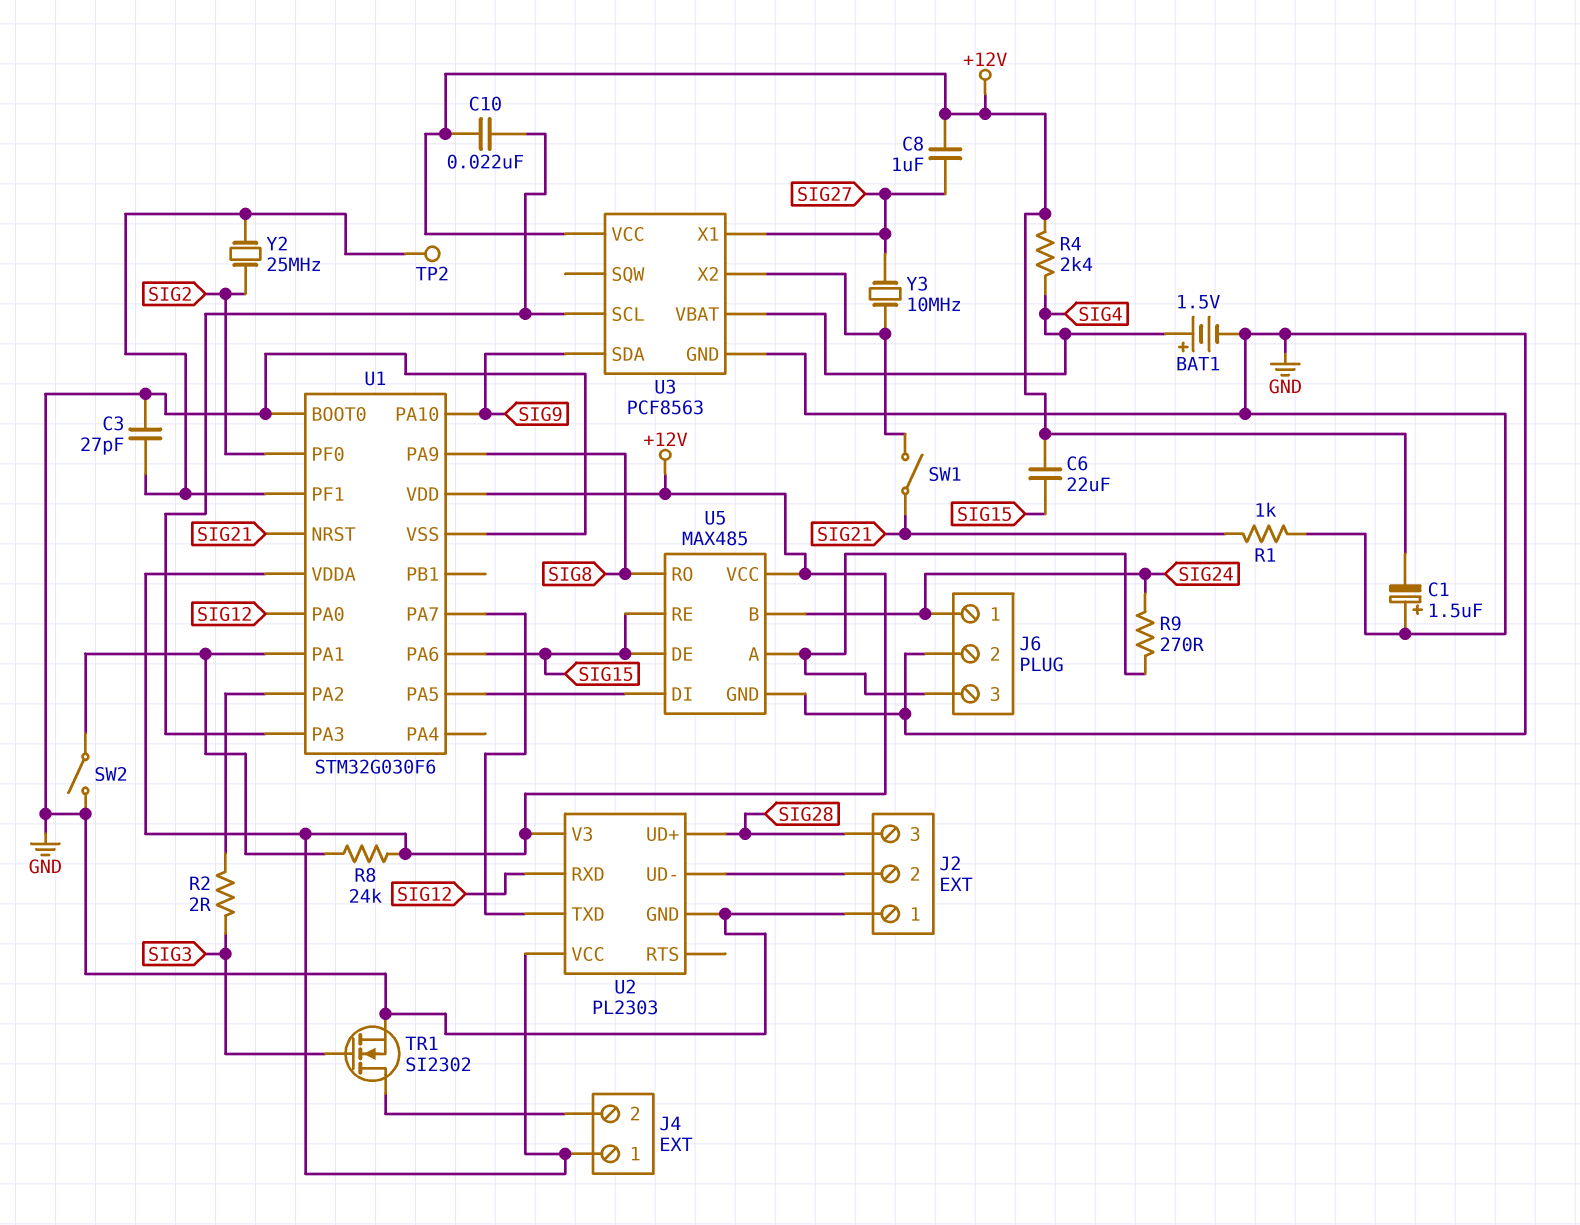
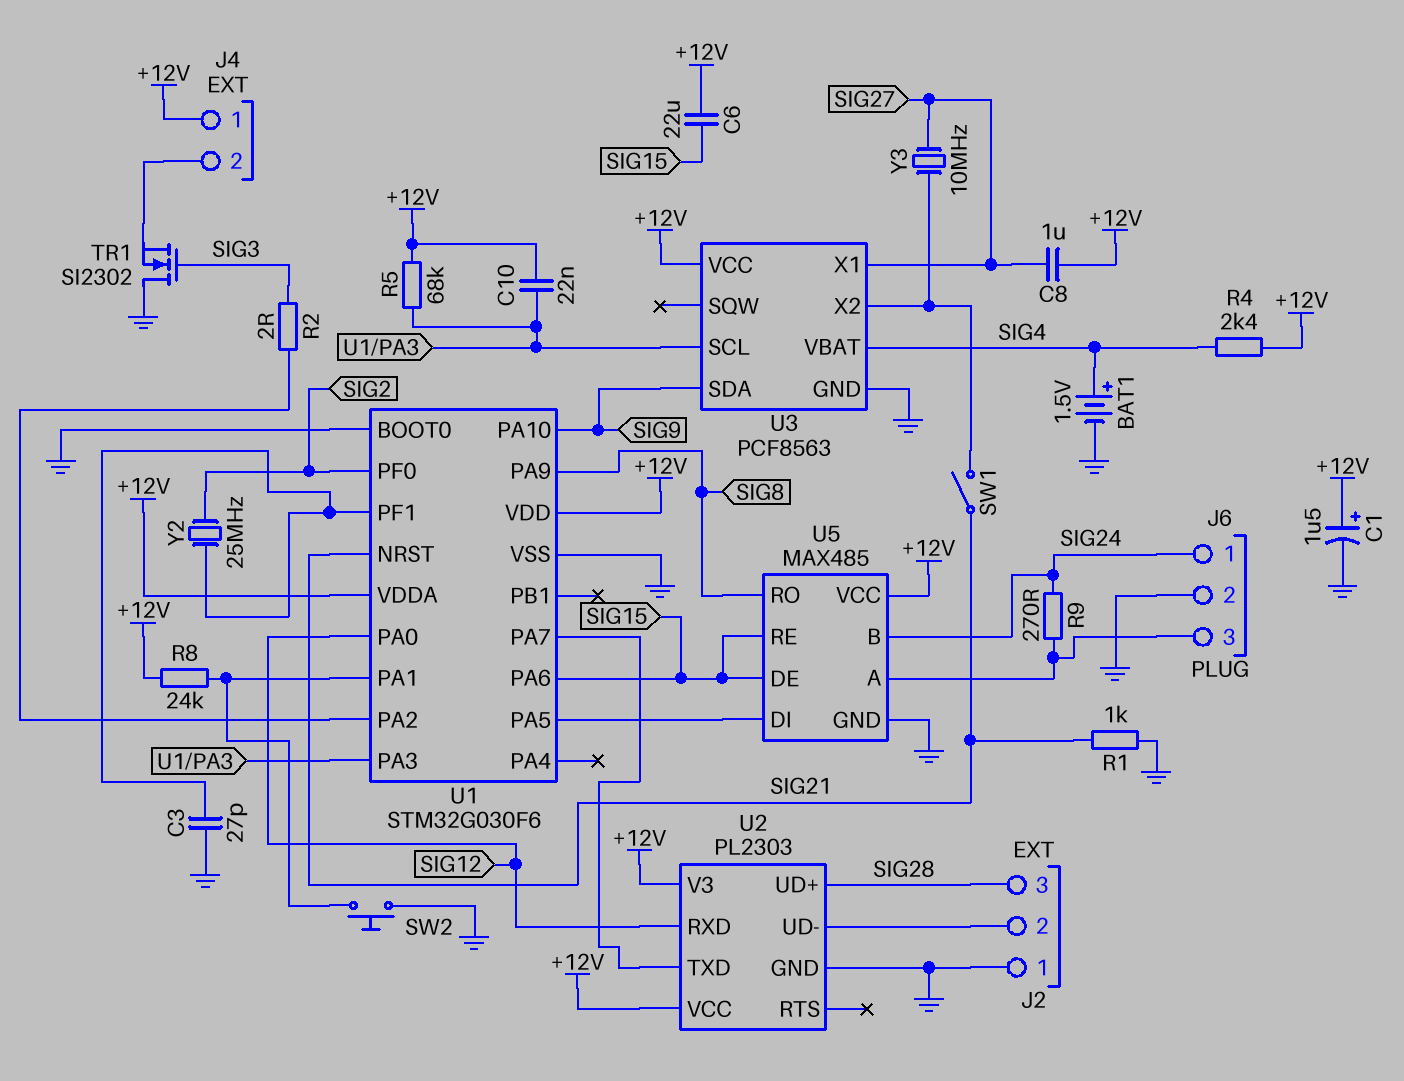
C1: 1.5uF (plus GND, minus +12V) -> 1.5uF (plus +12V, minus GND)
R5: none -> 68k (+12V, U1/PA3)
SW2: switch (GND, U1/PA1) -> button (GND, U1/PA1)
TP2: test point (U1/PF1) -> none
TR1: NMOS SI2302 (G SIG3, D J4/2, S GND) -> NMOS SI2302 (G SIG3, D GND, S J4/2)

